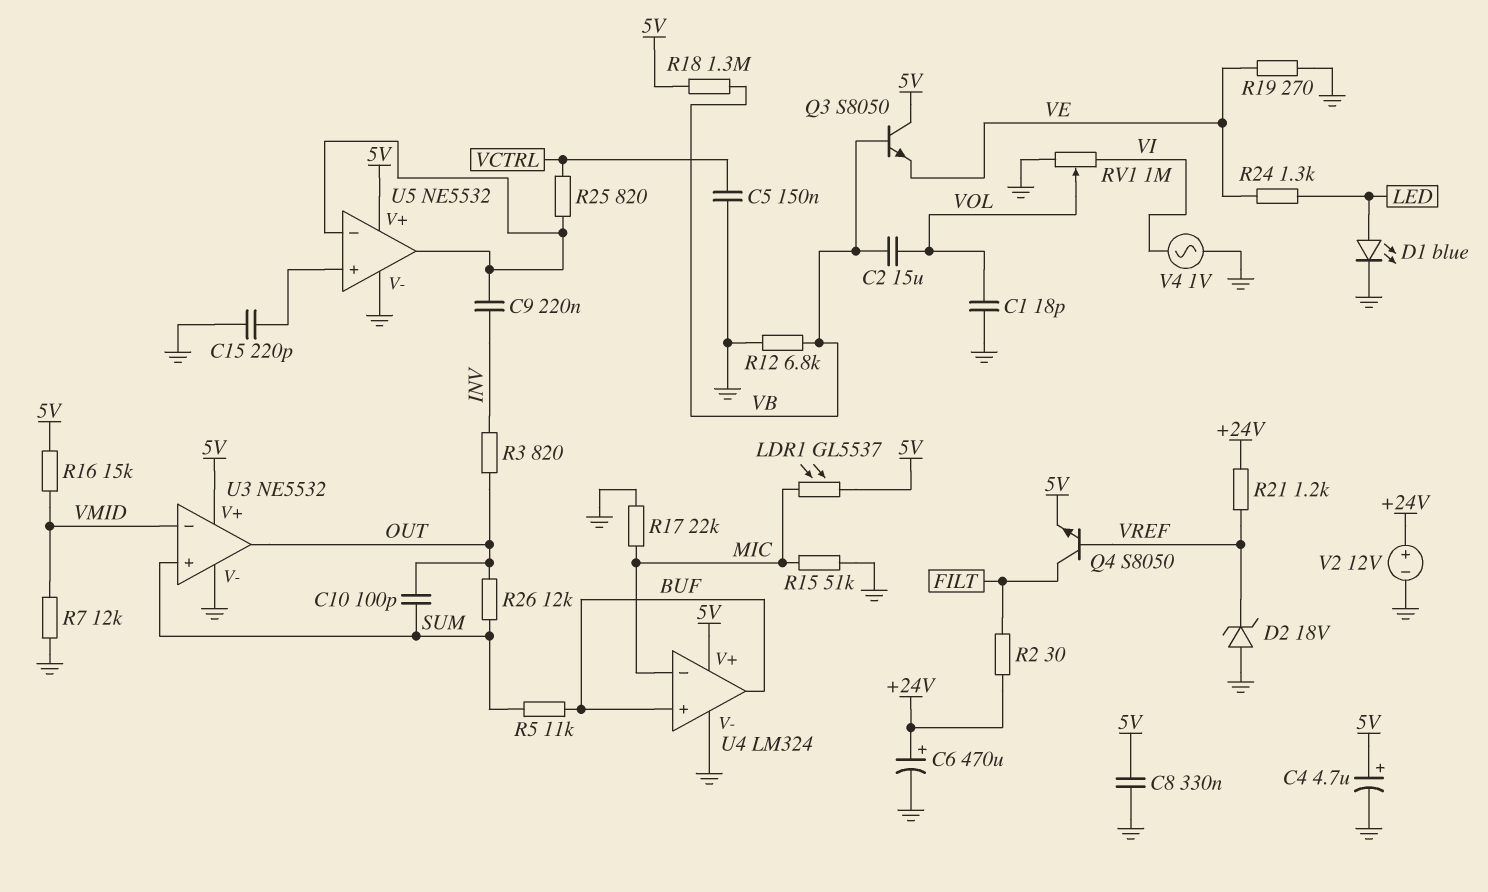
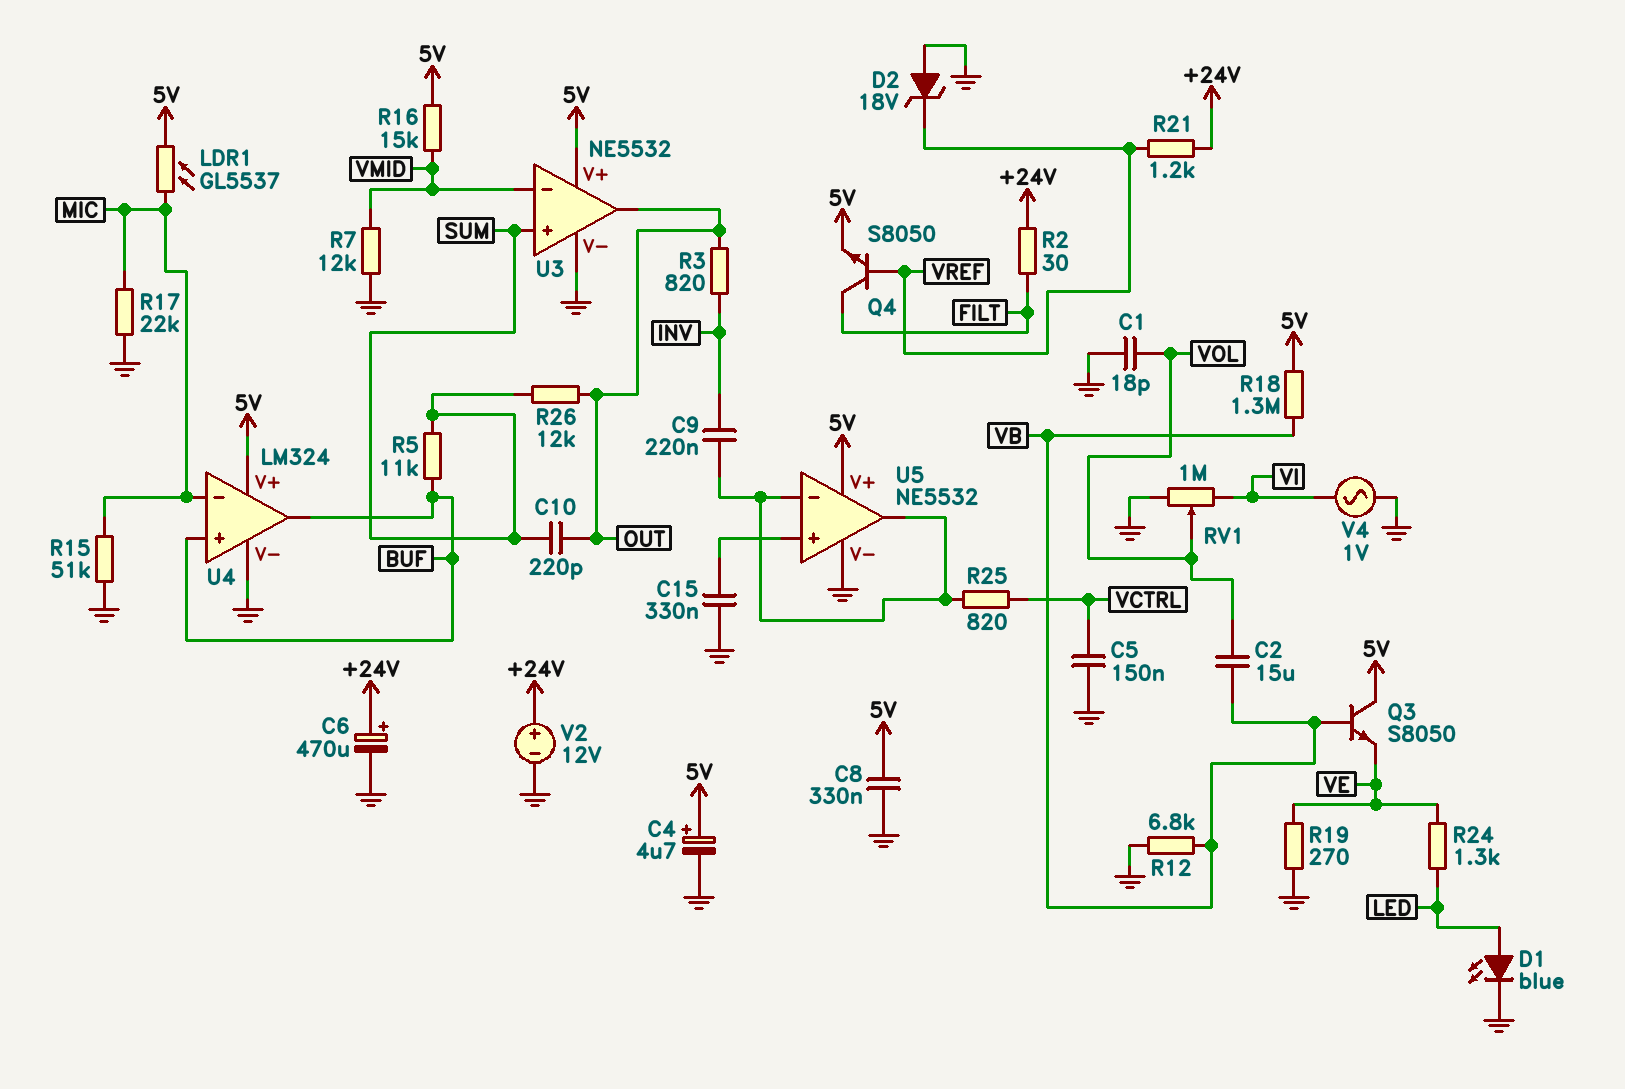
C10: 100pF (OUT, SUM) -> 220pF (OUT, SUM)
C15: 220pF (GND, U5/in+) -> 330nF (GND, U5/in+)

